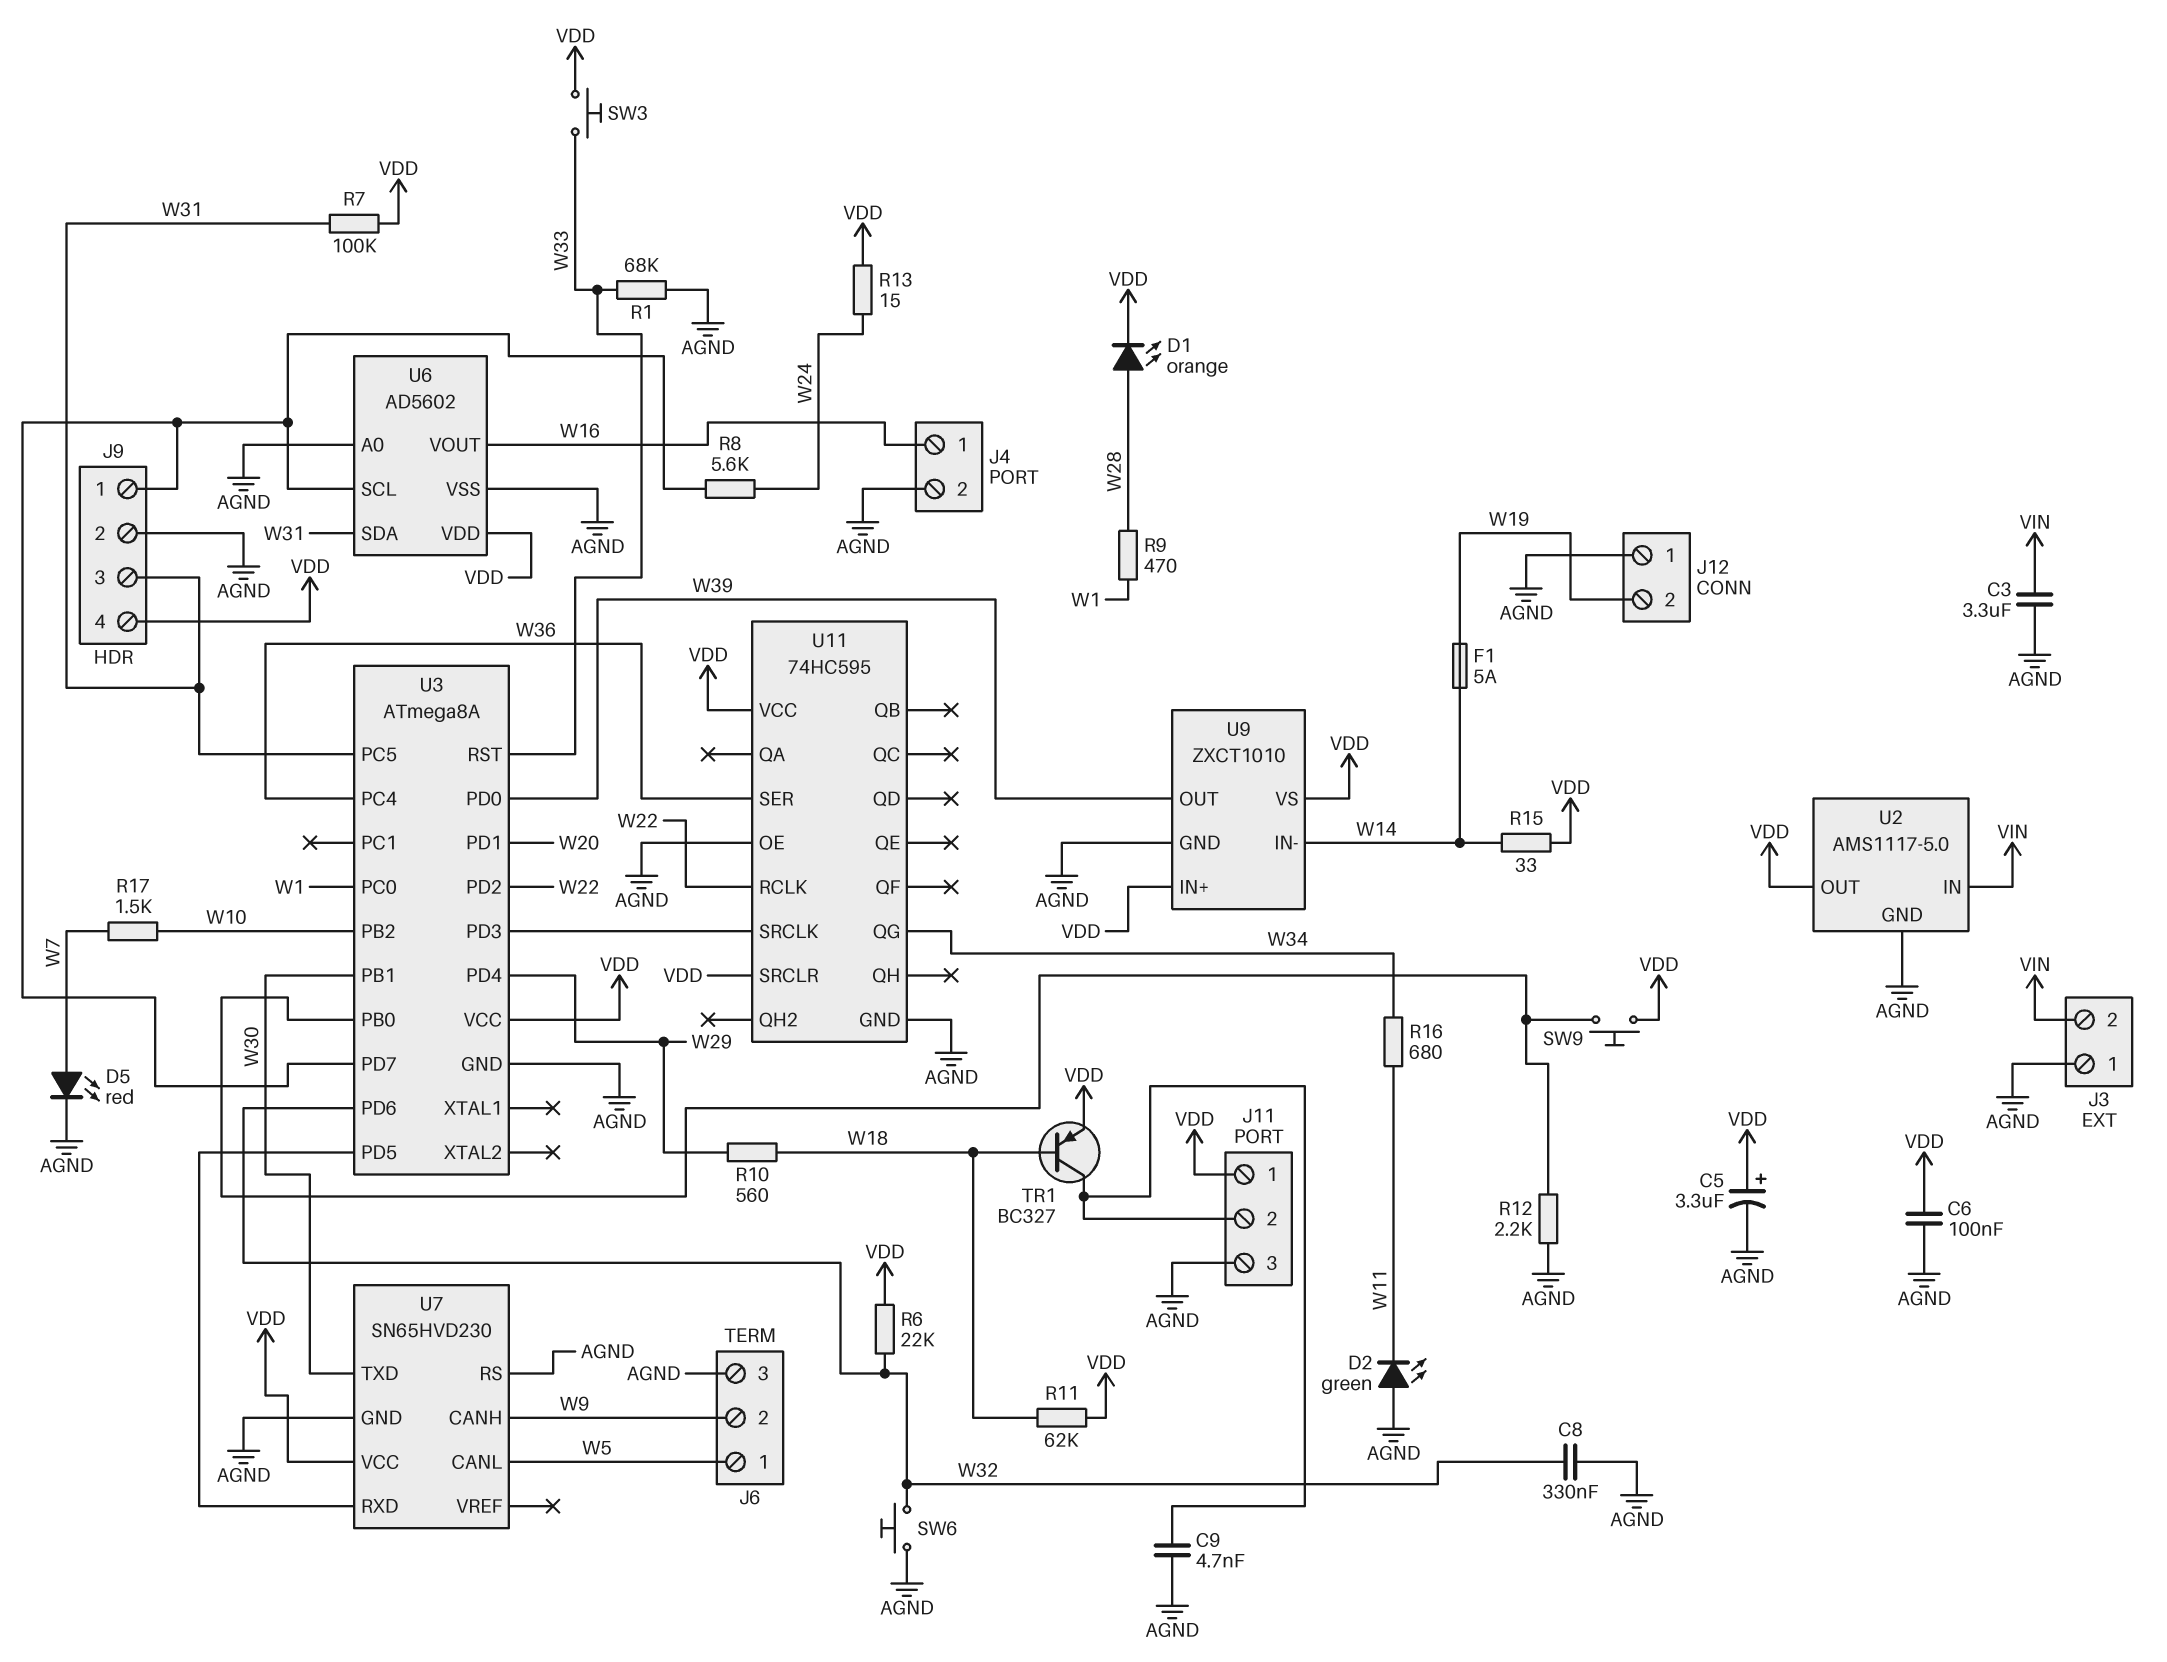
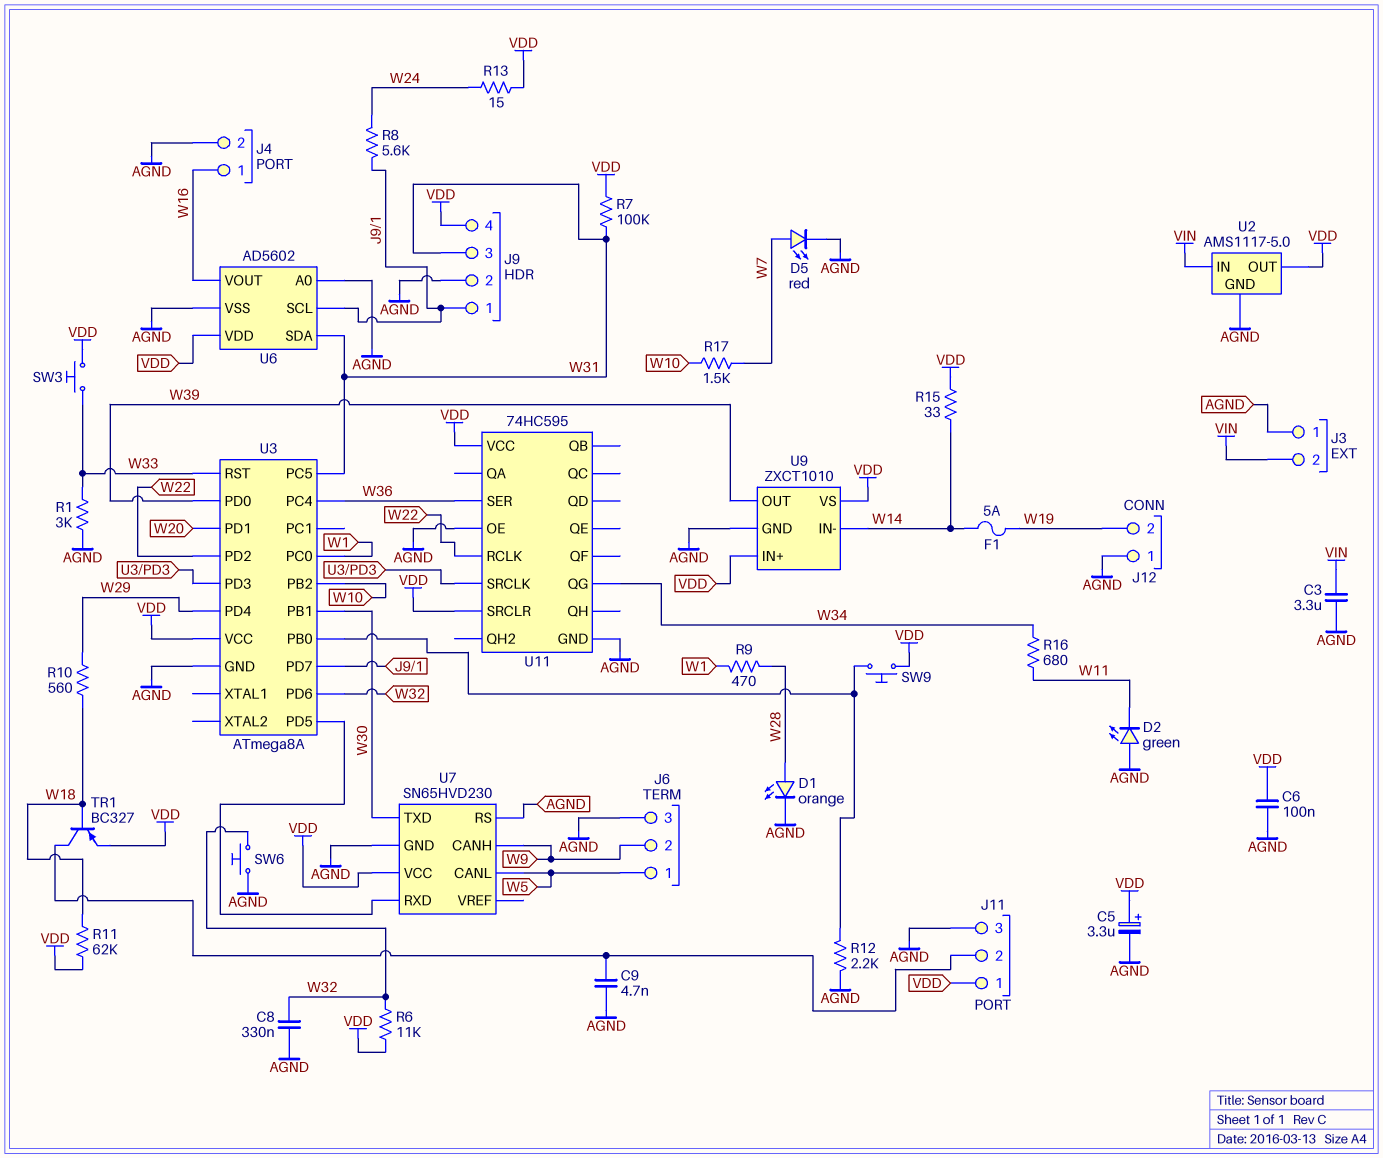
D1: LED orange (A W28, K VDD) -> LED orange (A W28, K AGND)
R1: 68k (AGND, W33) -> 3k (AGND, W33)
R6: 22k (VDD, W32) -> 11k (VDD, W32)

